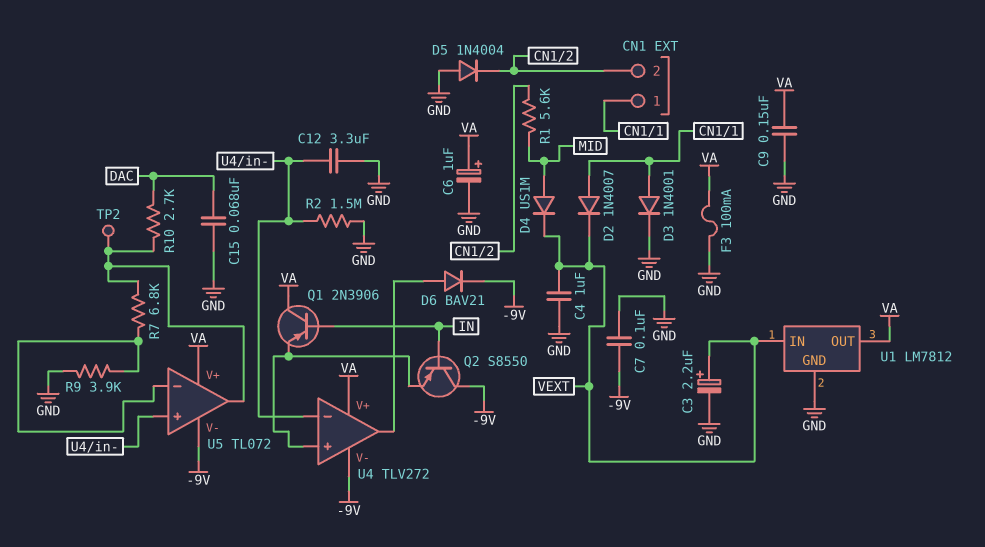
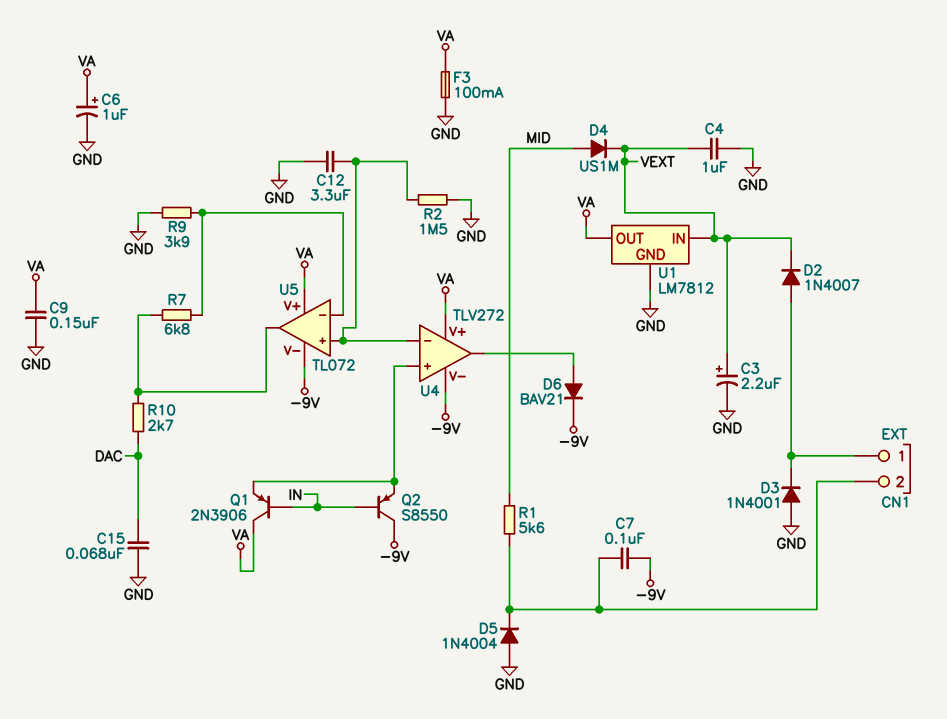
C7: 100nF (-9V, GND) -> 100nF (-9V, CN1/2)
D3: diode 1N4001 (A CN1/1, K GND) -> diode 1N4001 (A GND, K CN1/1)
TP2: test point (U5/out) -> none

